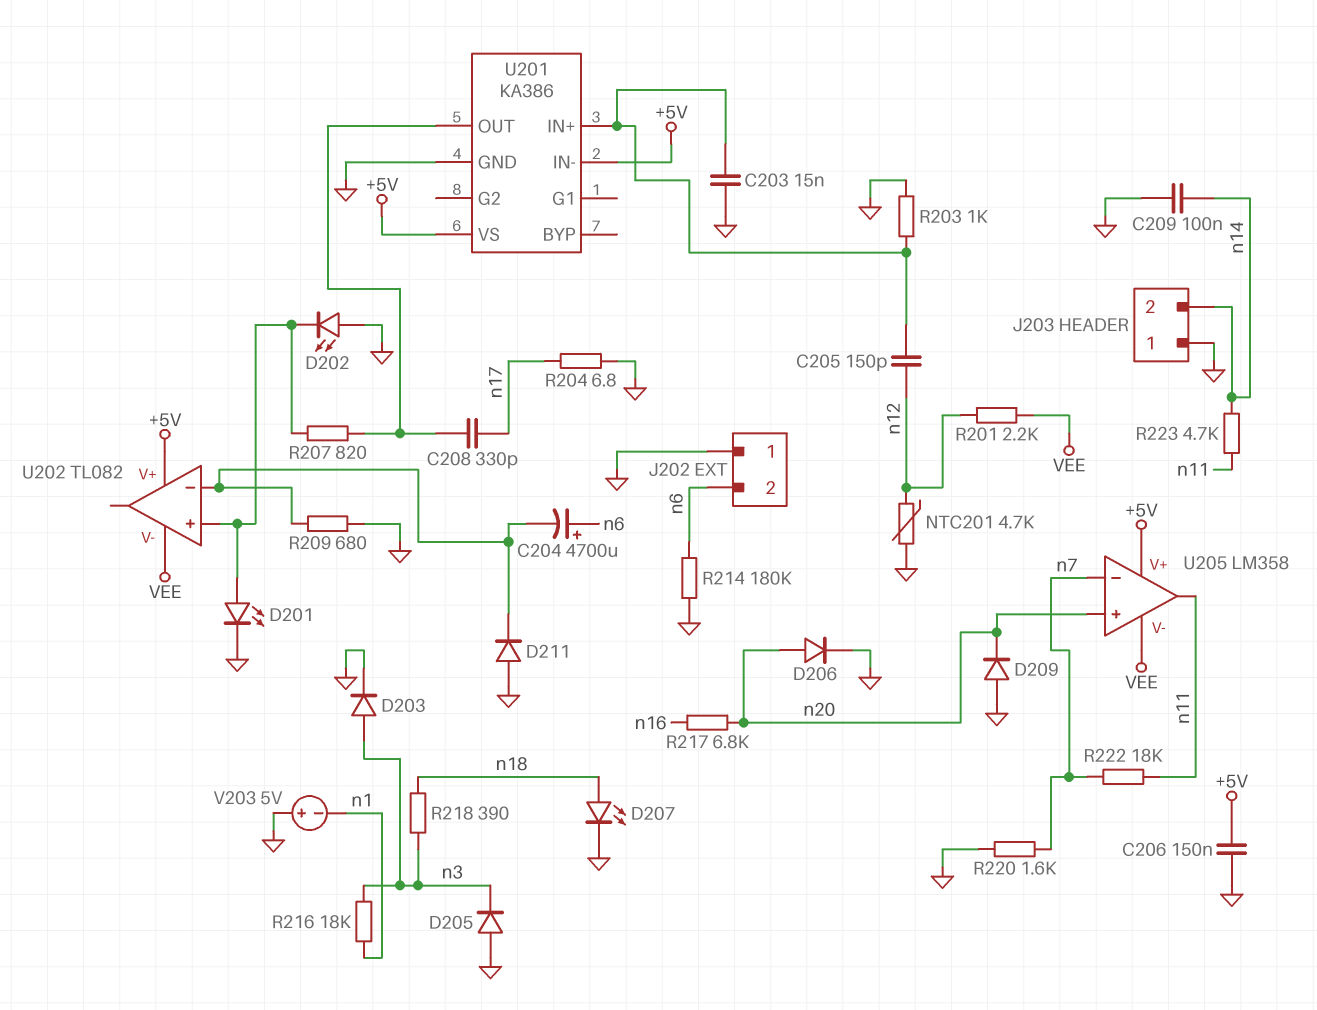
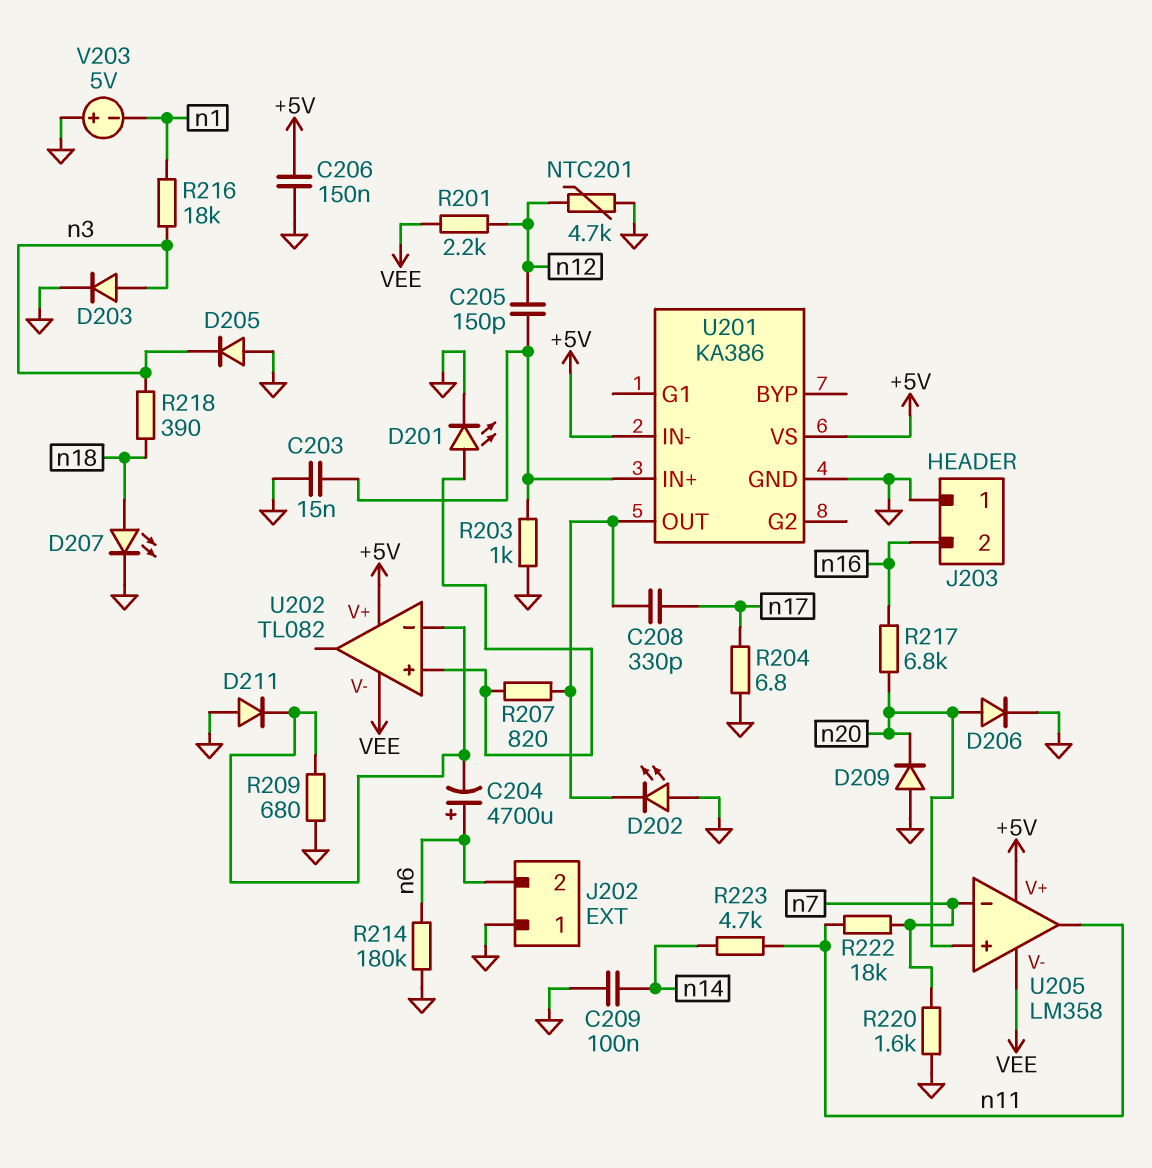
D202: LED (A GND, K U202/in+) -> LED (A GND, K U201/OUT)
J203 pin 2: n14 -> n16

